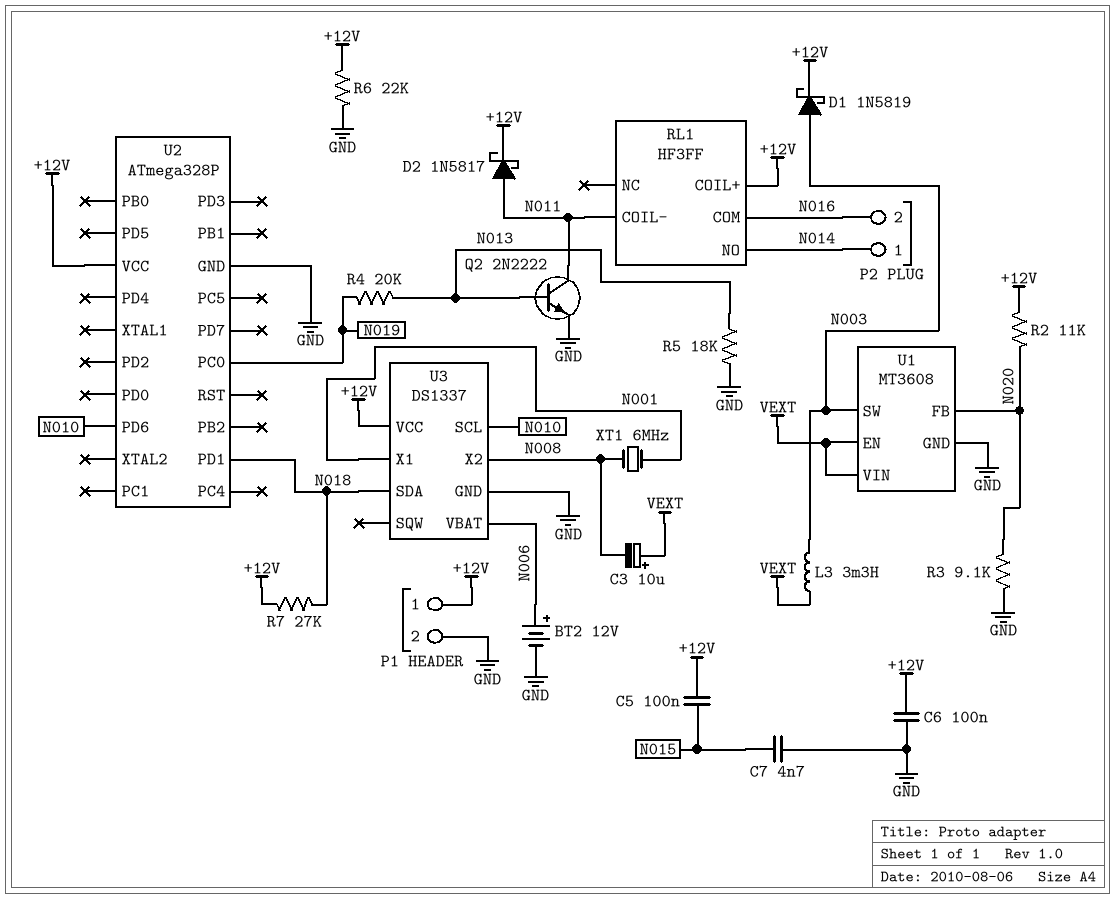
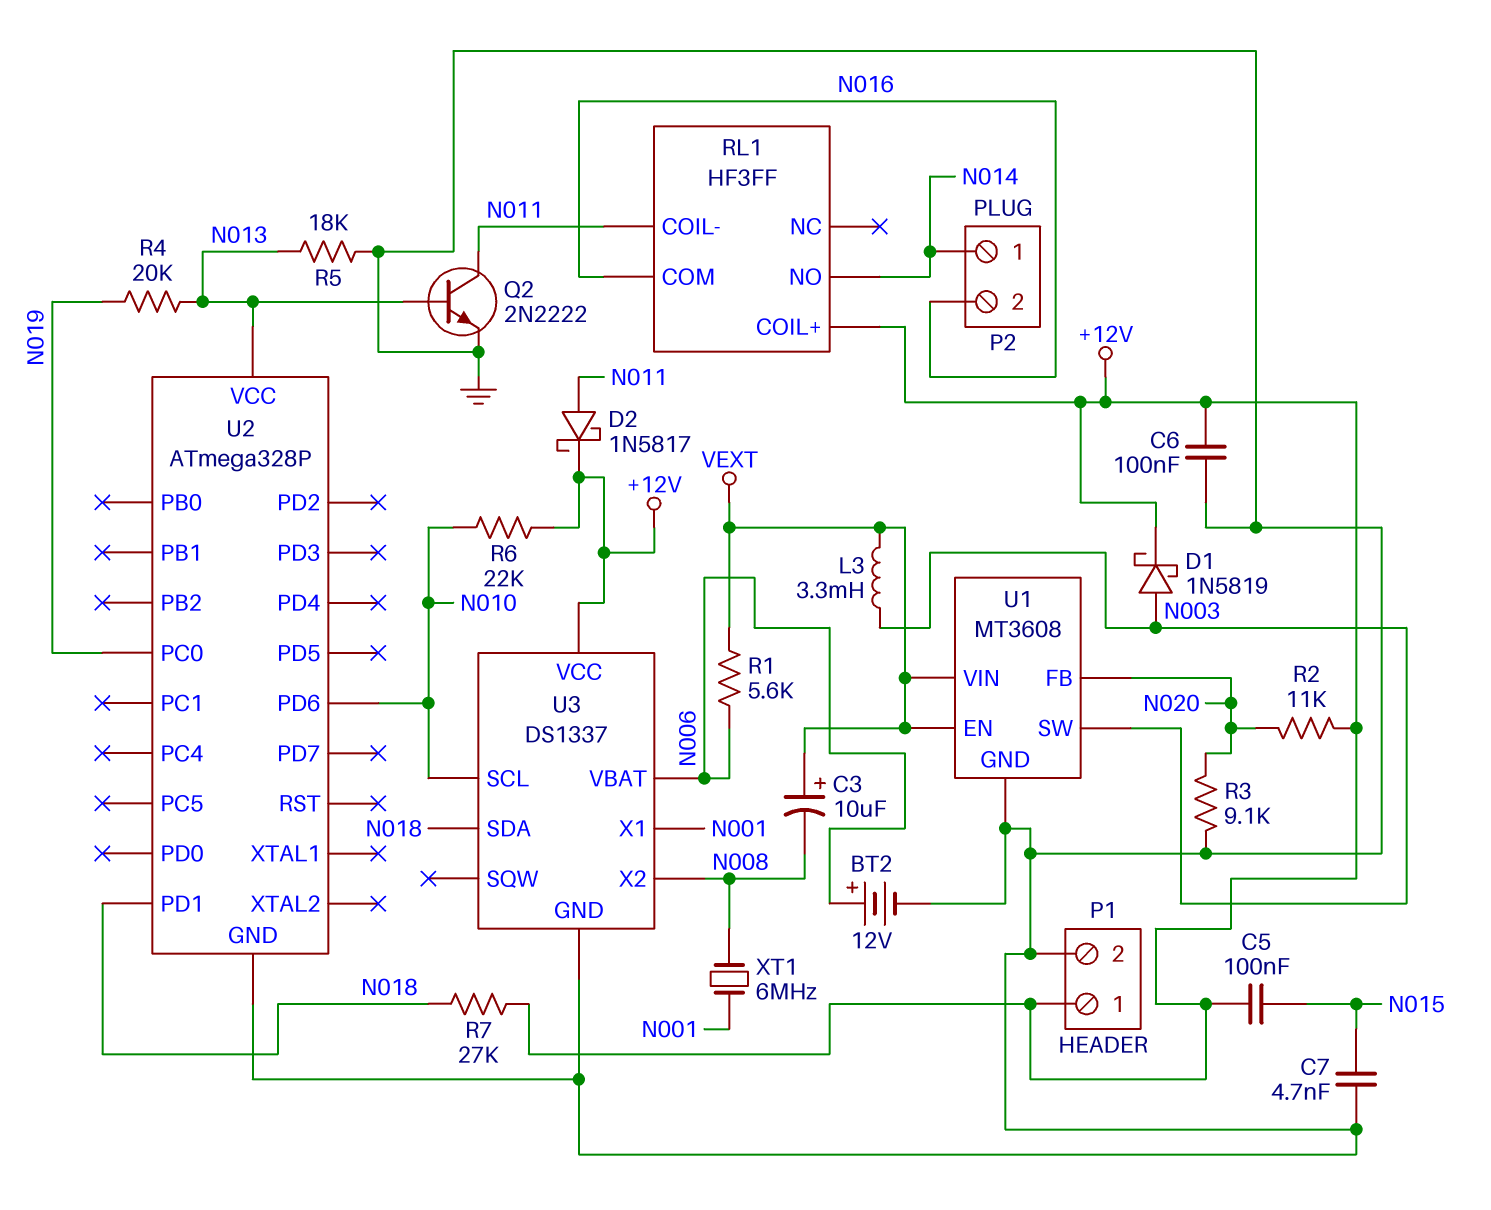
R1: none -> 5.6k (N006, VEXT)
R6: 22k (+12V, GND) -> 22k (+12V, N010)
U2 pin VCC: +12V -> N013

